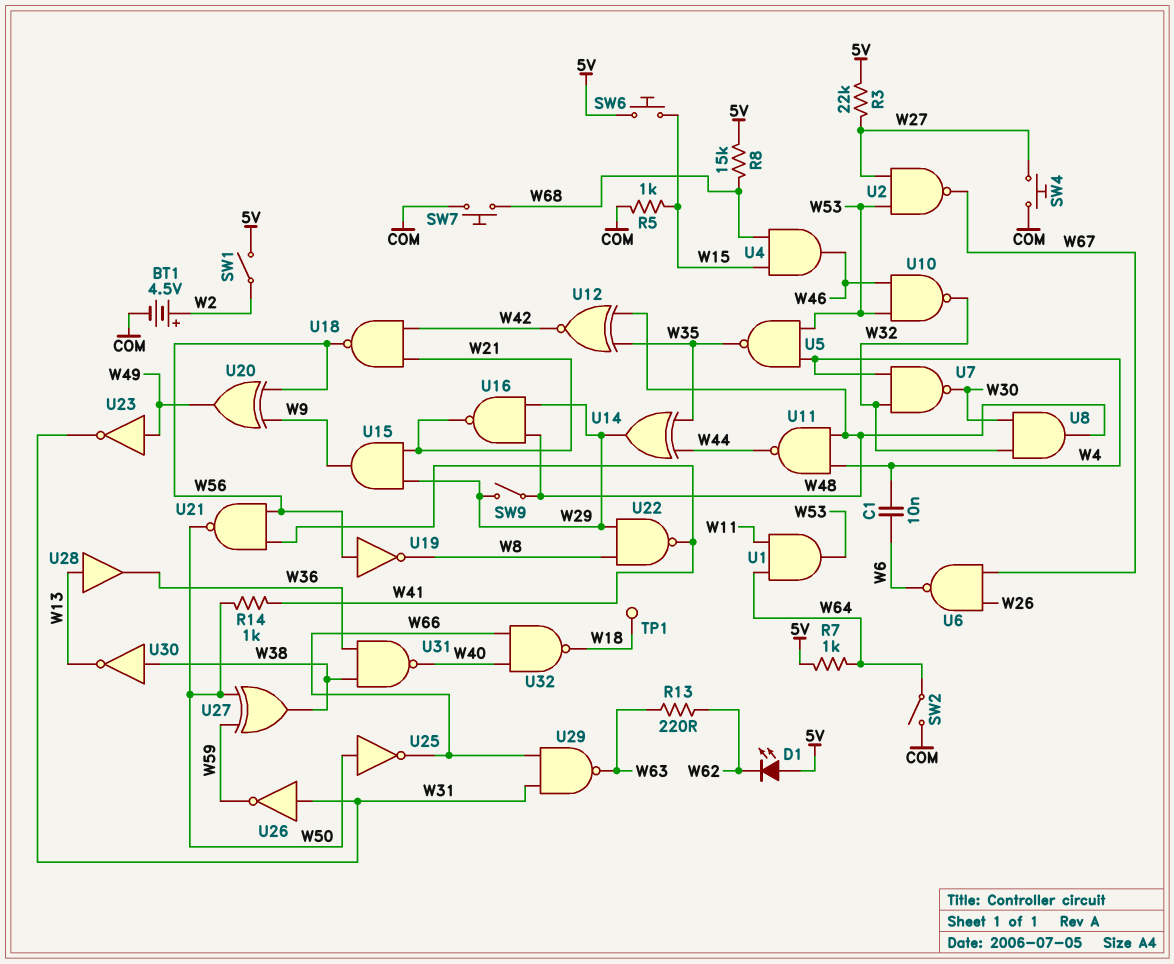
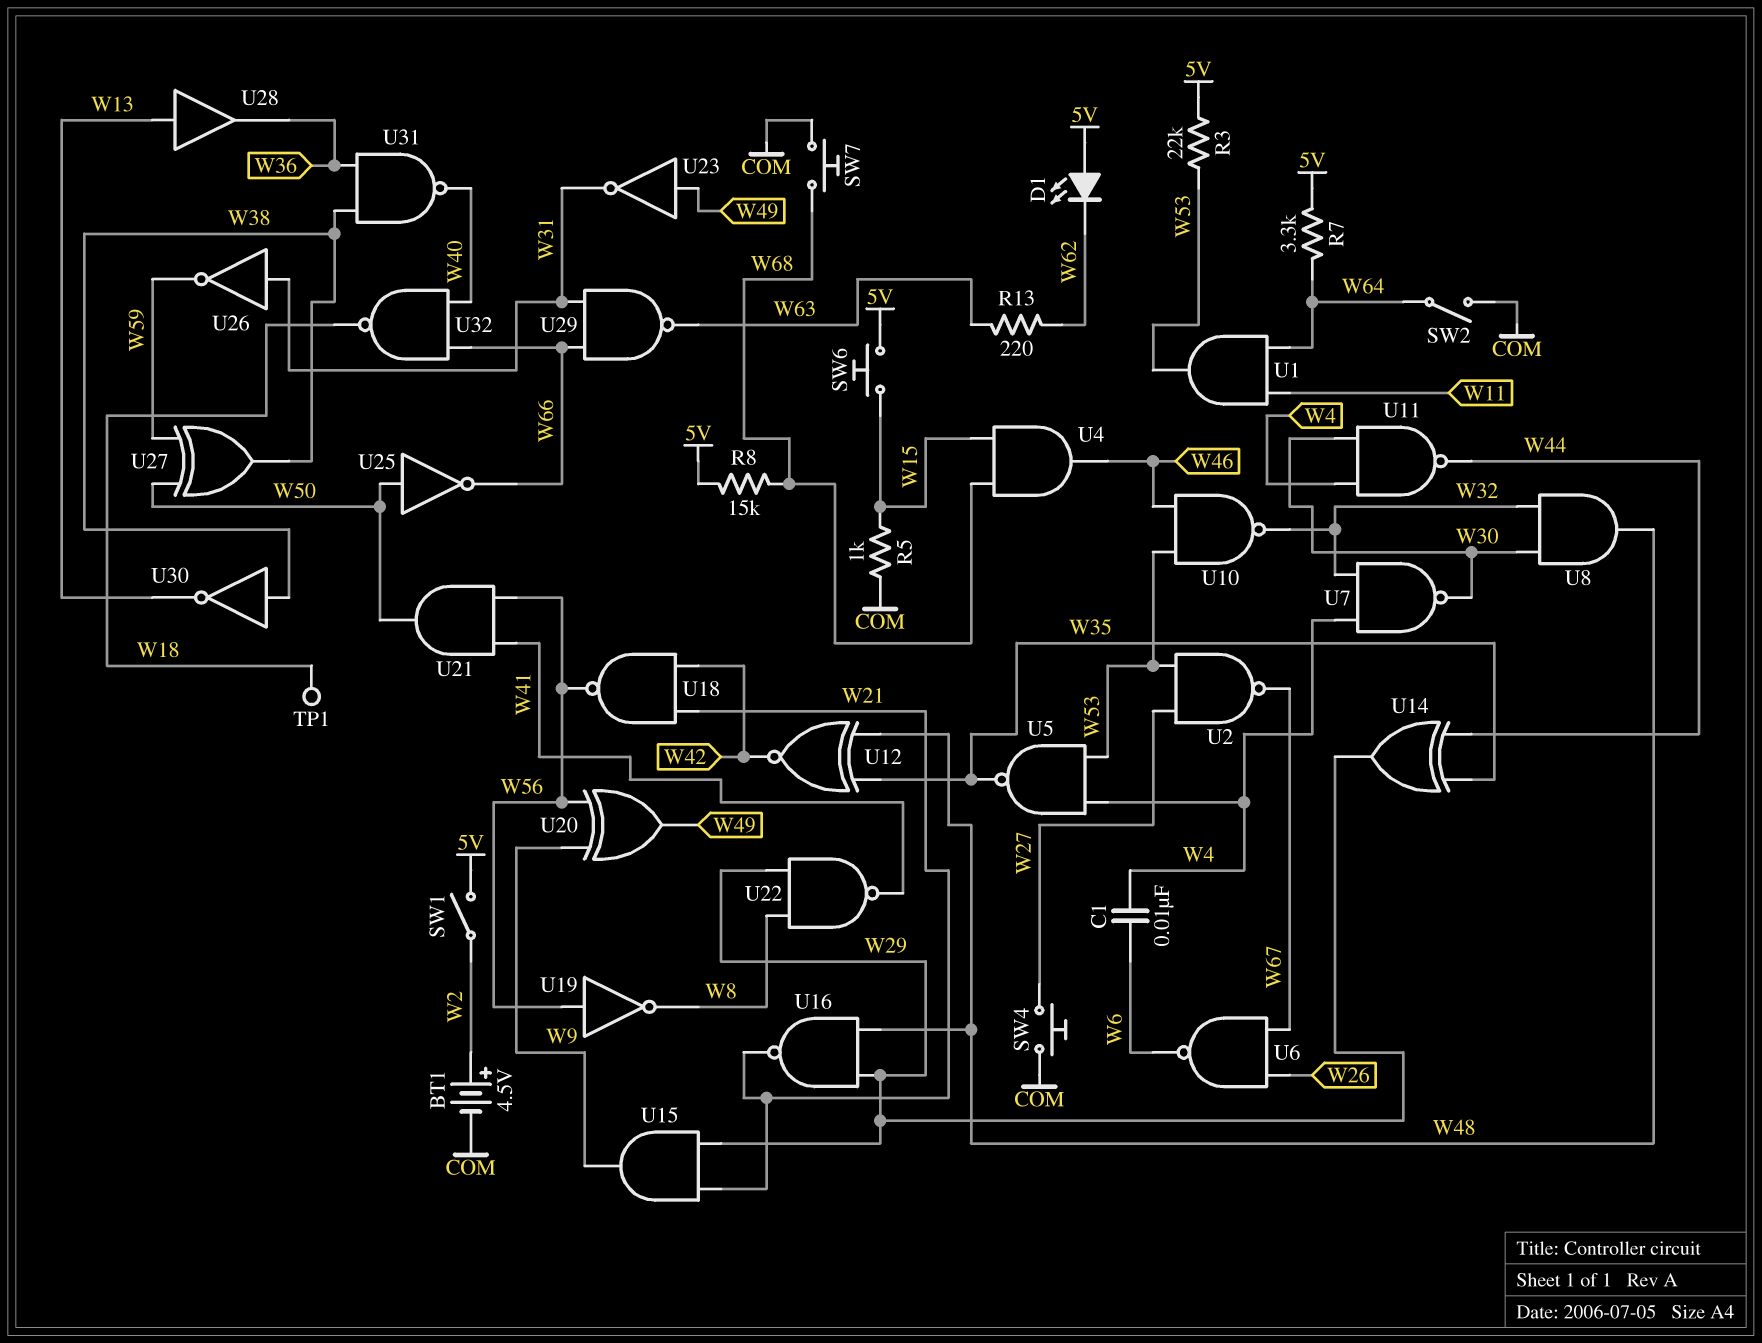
R3: 22k (5V, W27) -> 22k (5V, W53)
R7: 1k (5V, W64) -> 3.3k (5V, W64)
R14: 1k (W41, W50) -> none
SW9: switch (W29, W48) -> none
U11: NAND (in W4, in W48, out W44) -> NAND (in W4, in W30, out W44)
U21: NAND (in W41, in W56, out W50) -> AND (in W41, in W56, out W50)

